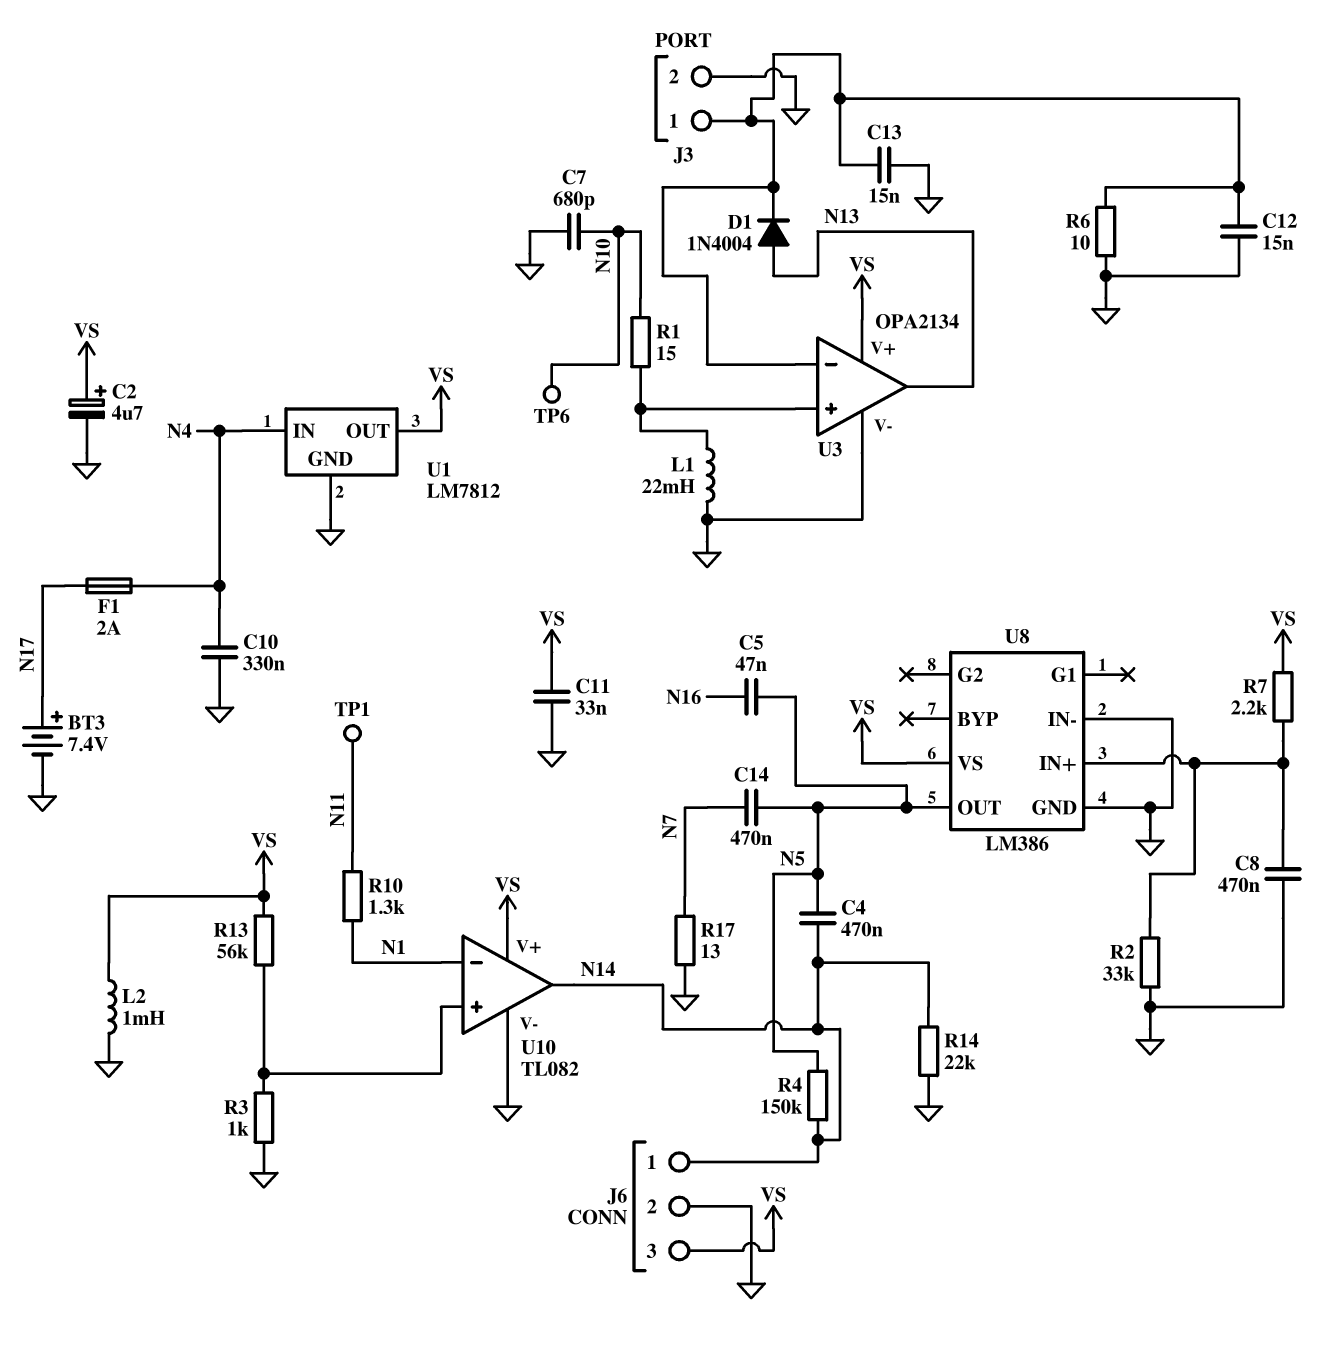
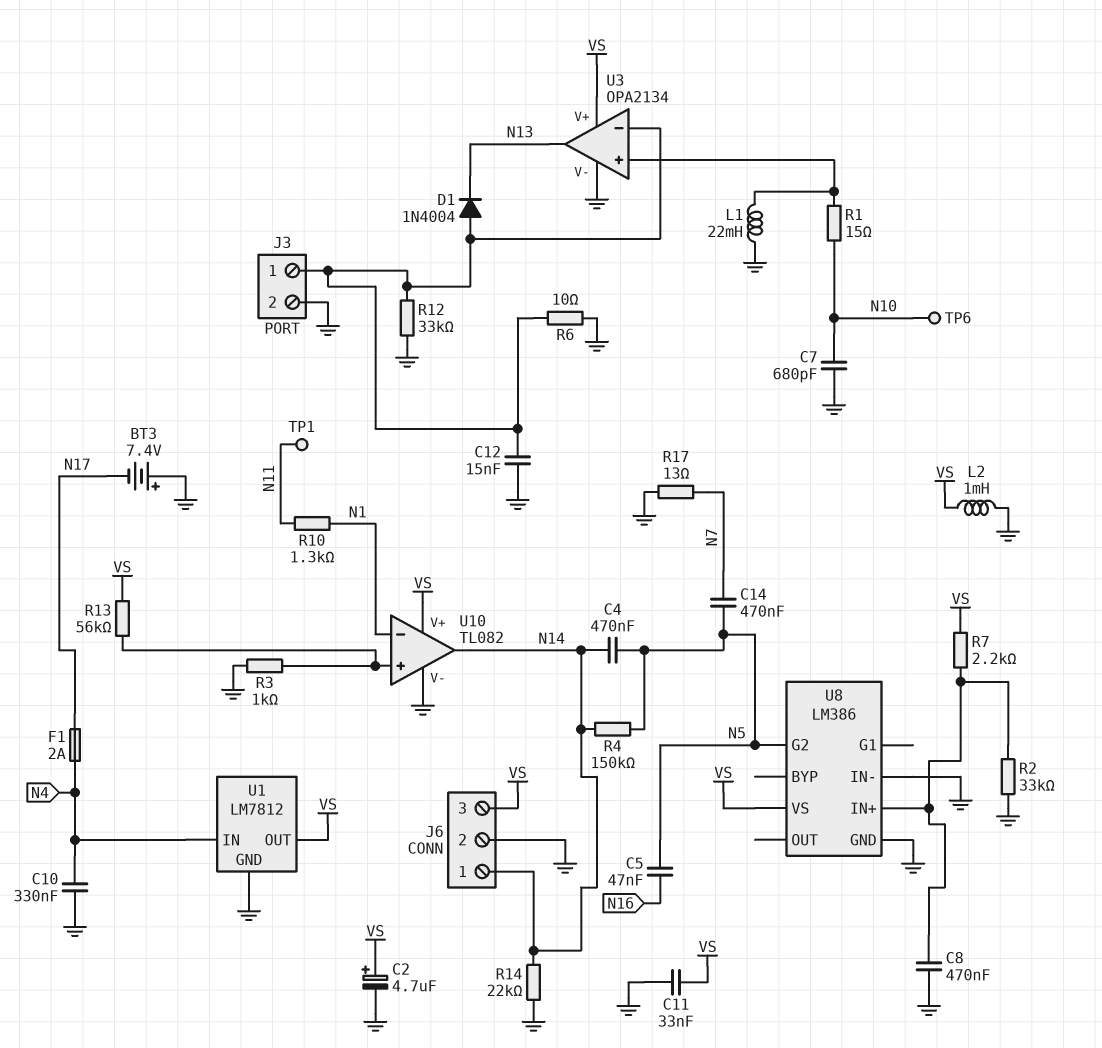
BT3: 7.4V (plus N17, minus GND) -> 7.4V (plus GND, minus N17)
C13: 15nF (GND, J3/1) -> none
D1: diode 1N4004 (A N13, K J3/1) -> diode 1N4004 (A J3/1, K N13)
R12: none -> 33k (GND, J3/1)
U8 pin G2: none -> N5
U8 pin OUT: N5 -> none

